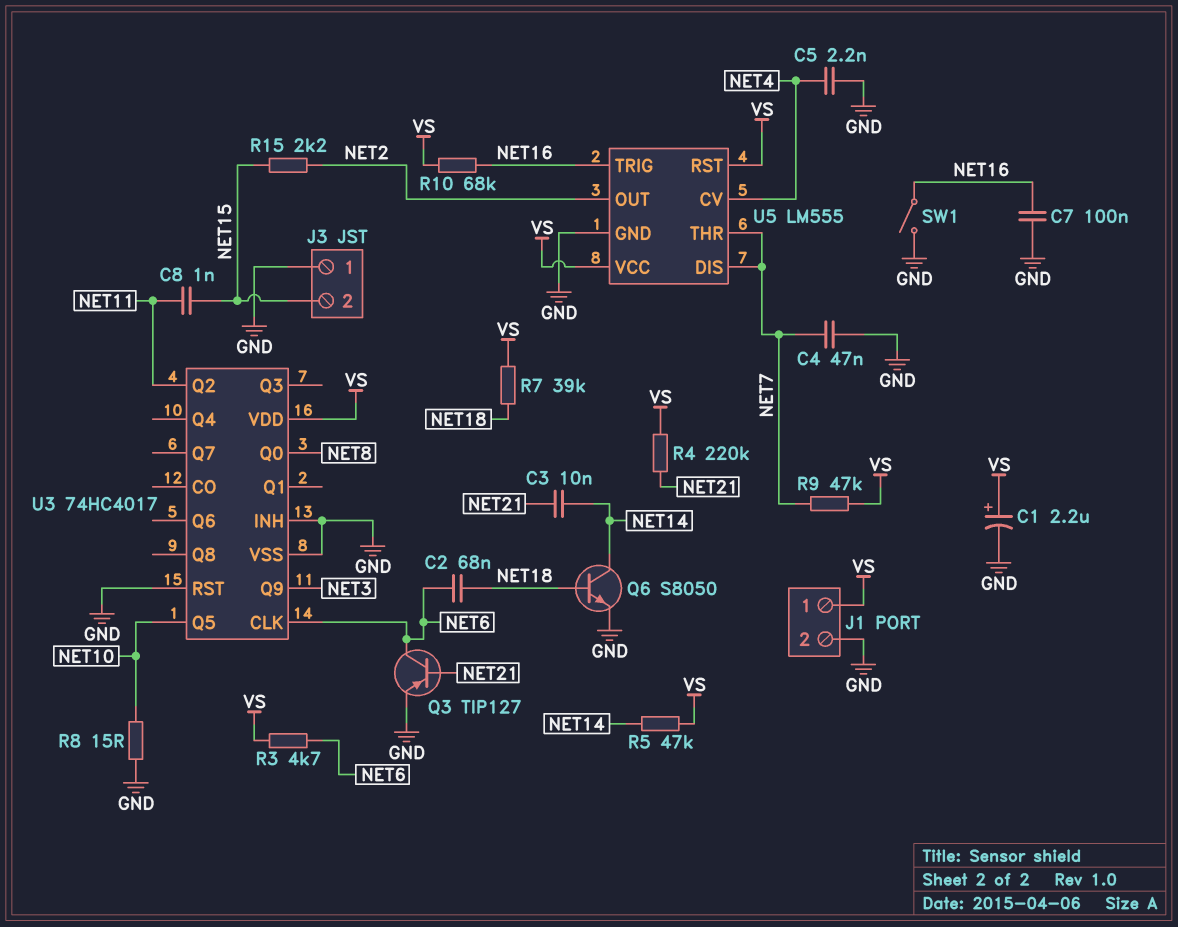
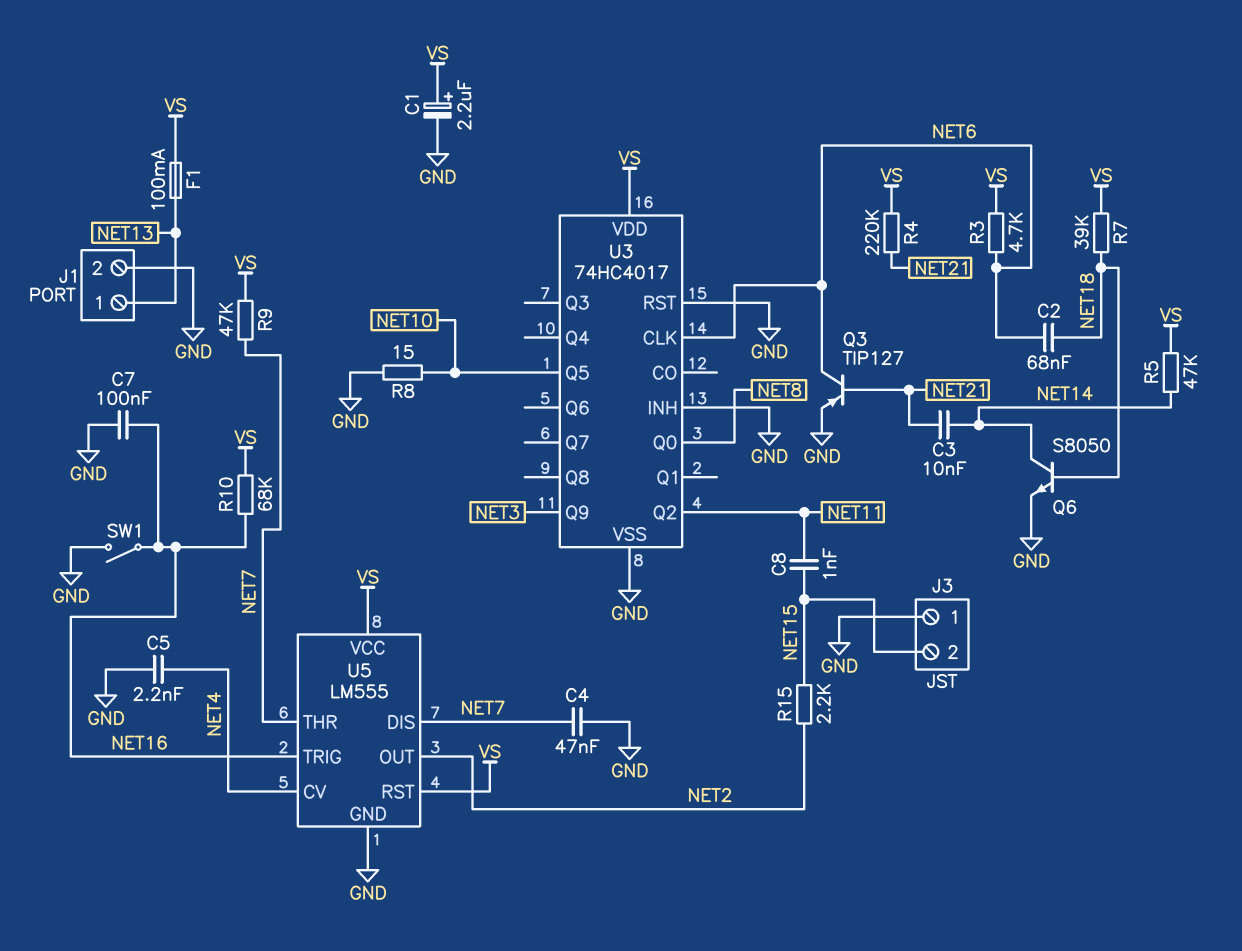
F1: none -> 100mA (NET13, VS)
J1 pin 1: VS -> NET13

